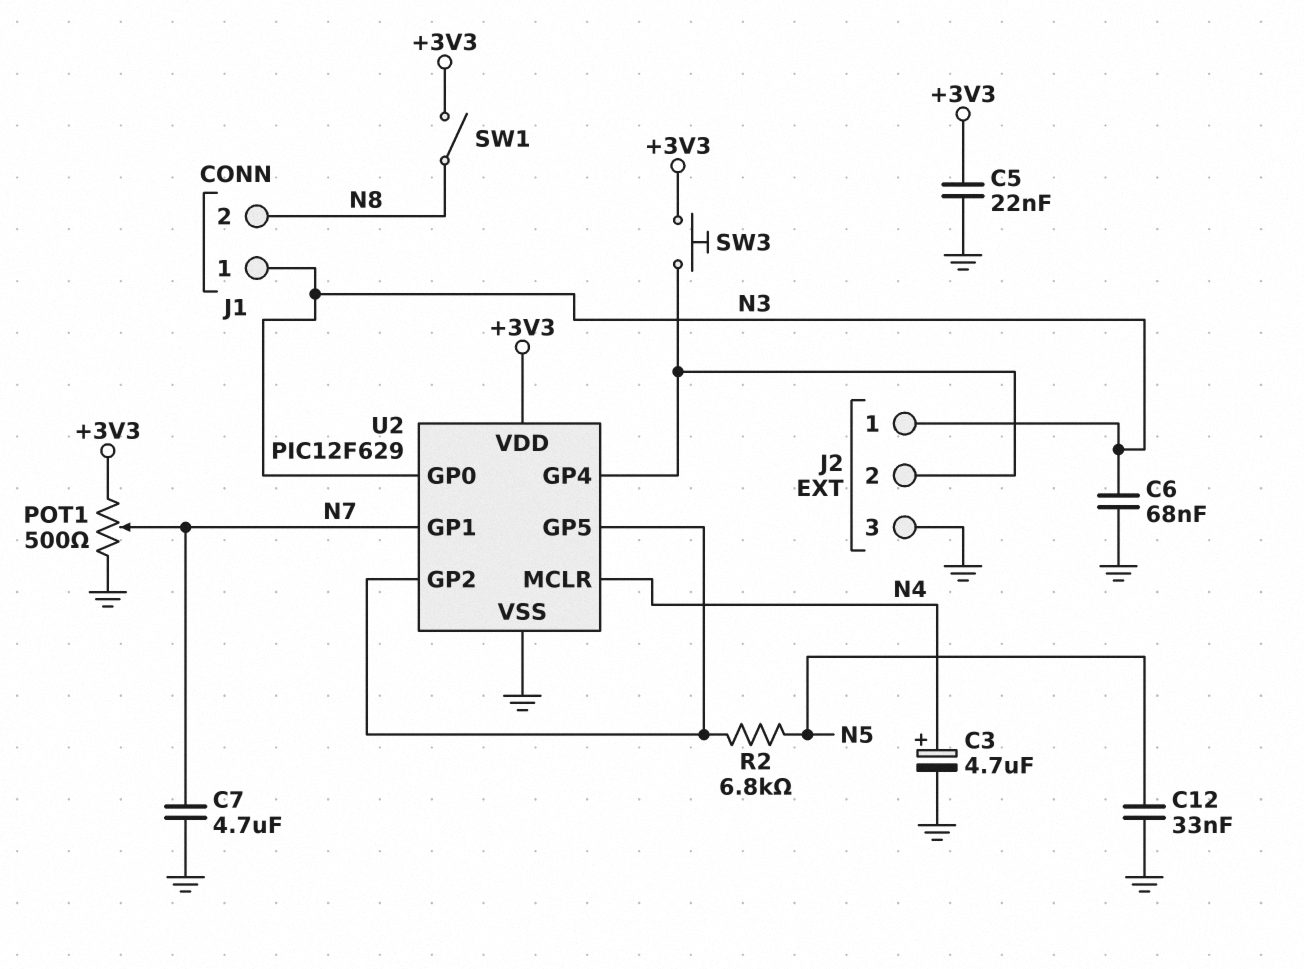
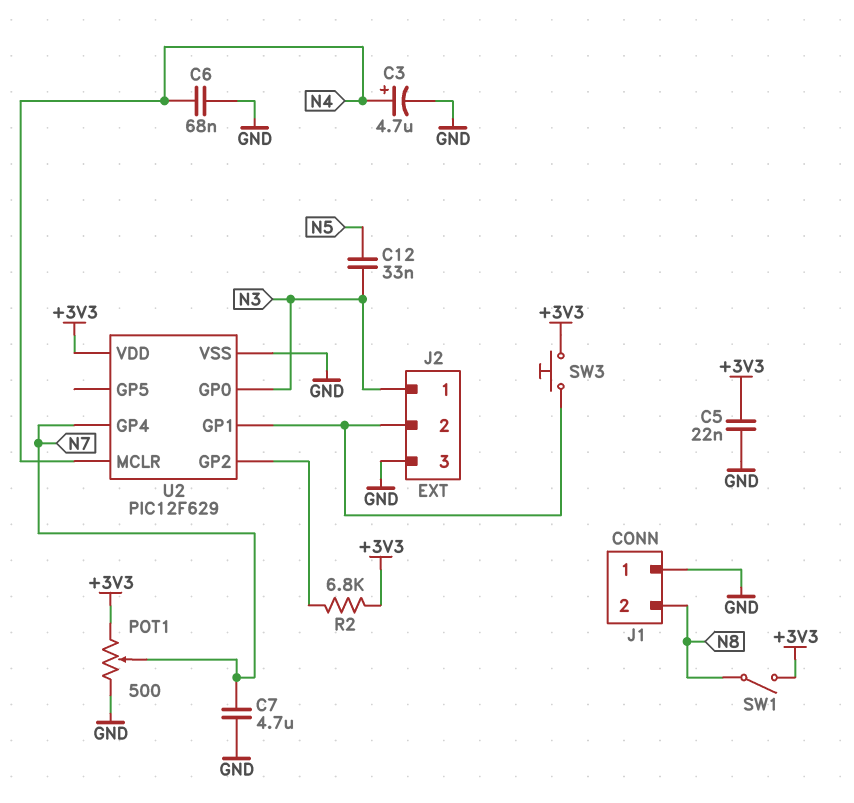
C6: 68nF (GND, N3) -> 68nF (GND, N4)
C12: 33nF (GND, N5) -> 33nF (N3, N5)
J1 pin 1: N3 -> GND
R2: 6.8k (N5, U2/GP2) -> 6.8k (+3V3, U2/GP2)
U2 pin GP1: N7 -> J2/2
U2 pin GP4: J2/2 -> N7
U2 pin GP5: U2/GP2 -> none

